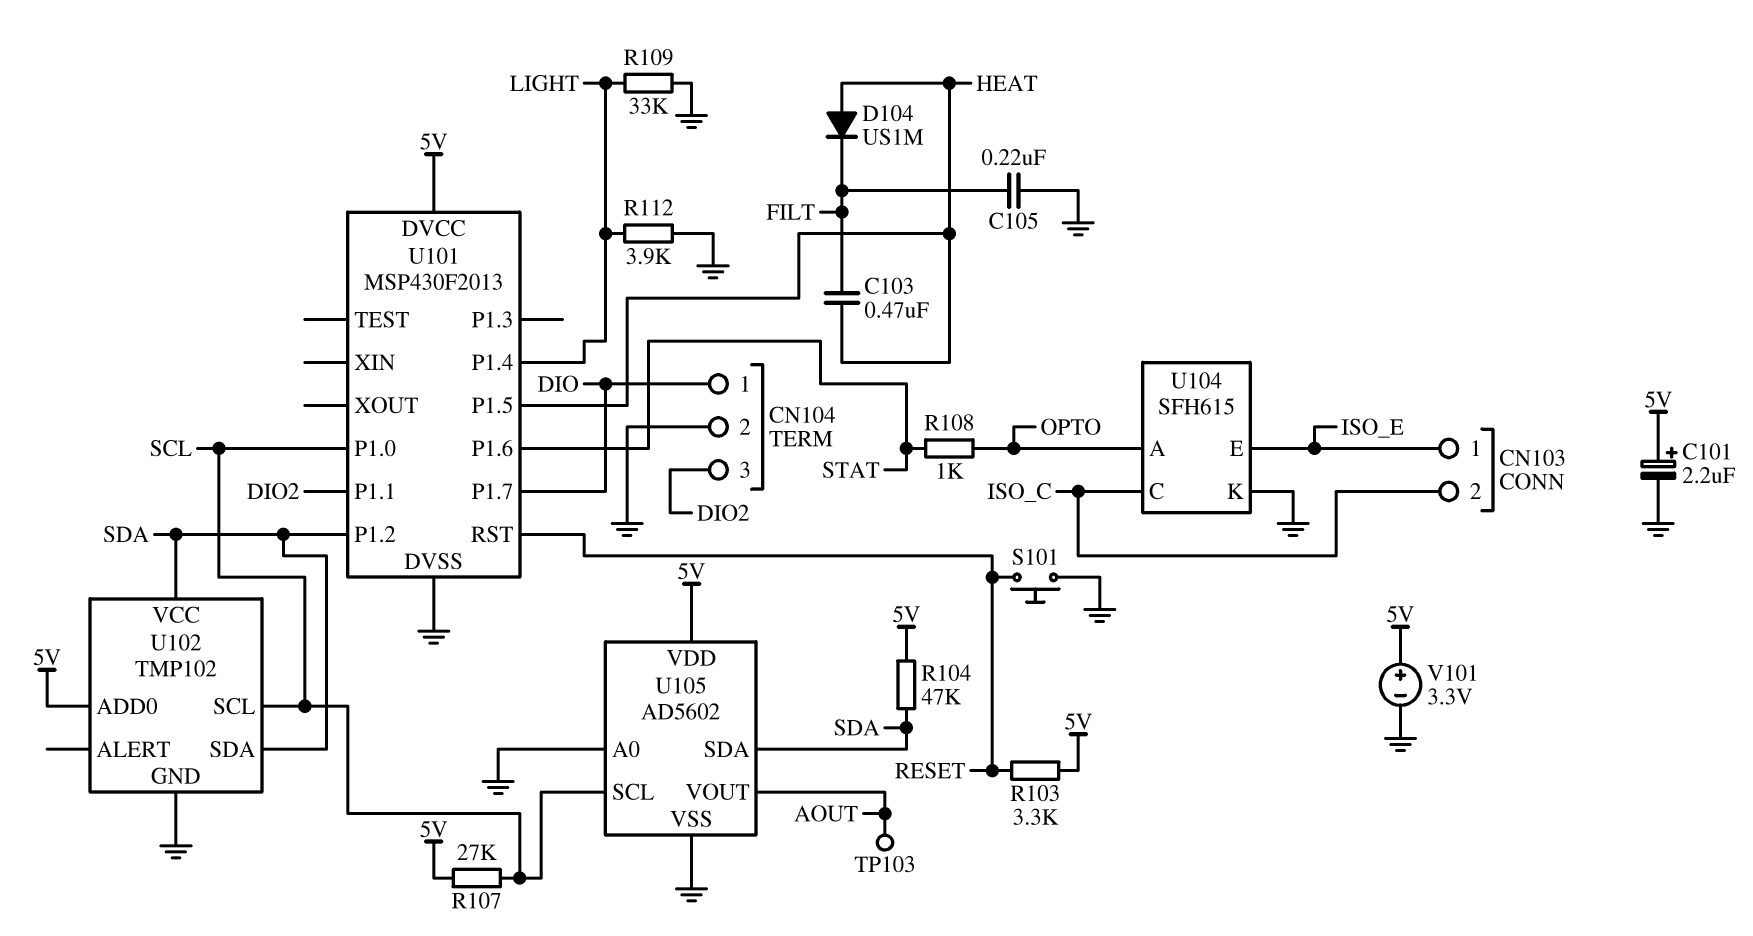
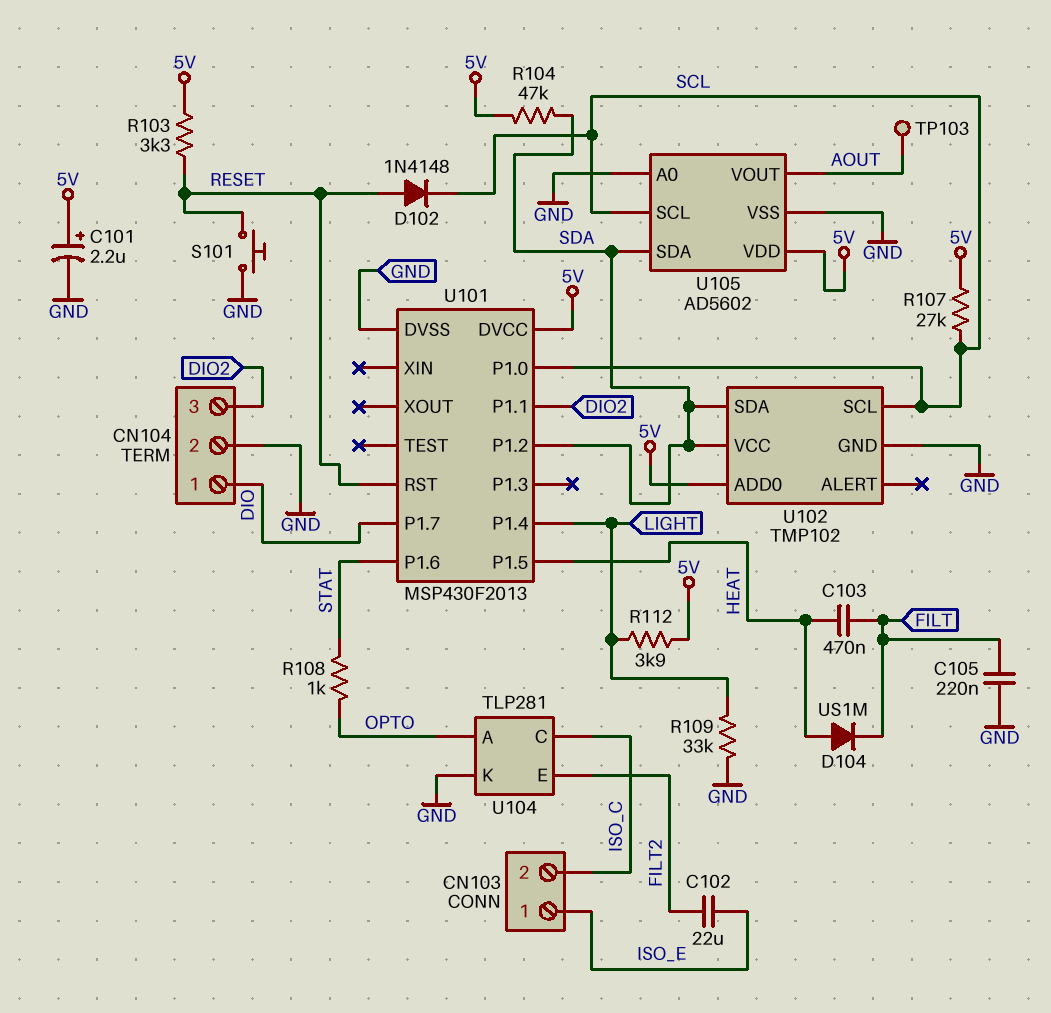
C102: none -> 22uF (FILT2, ISO_E)
D102: none -> diode 1N4148 (A RESET, K SCL)
R112: 3.9k (GND, LIGHT) -> 3.9k (5V, LIGHT)
U104: SFH615 -> TLP281
U104 pin E: ISO_E -> FILT2
V101: 3.3V (plus 5V, minus GND) -> none

